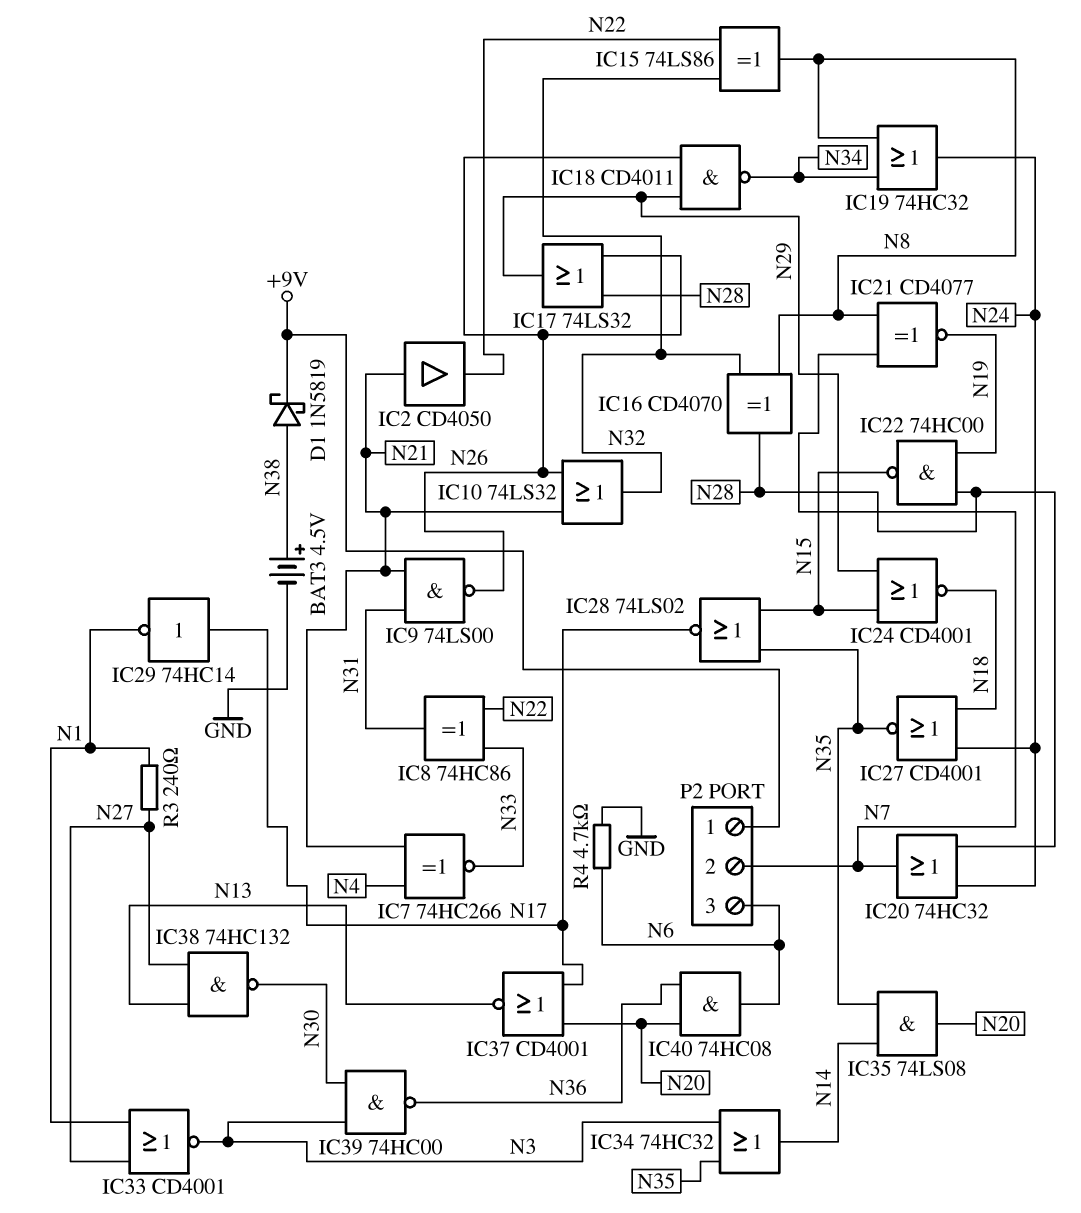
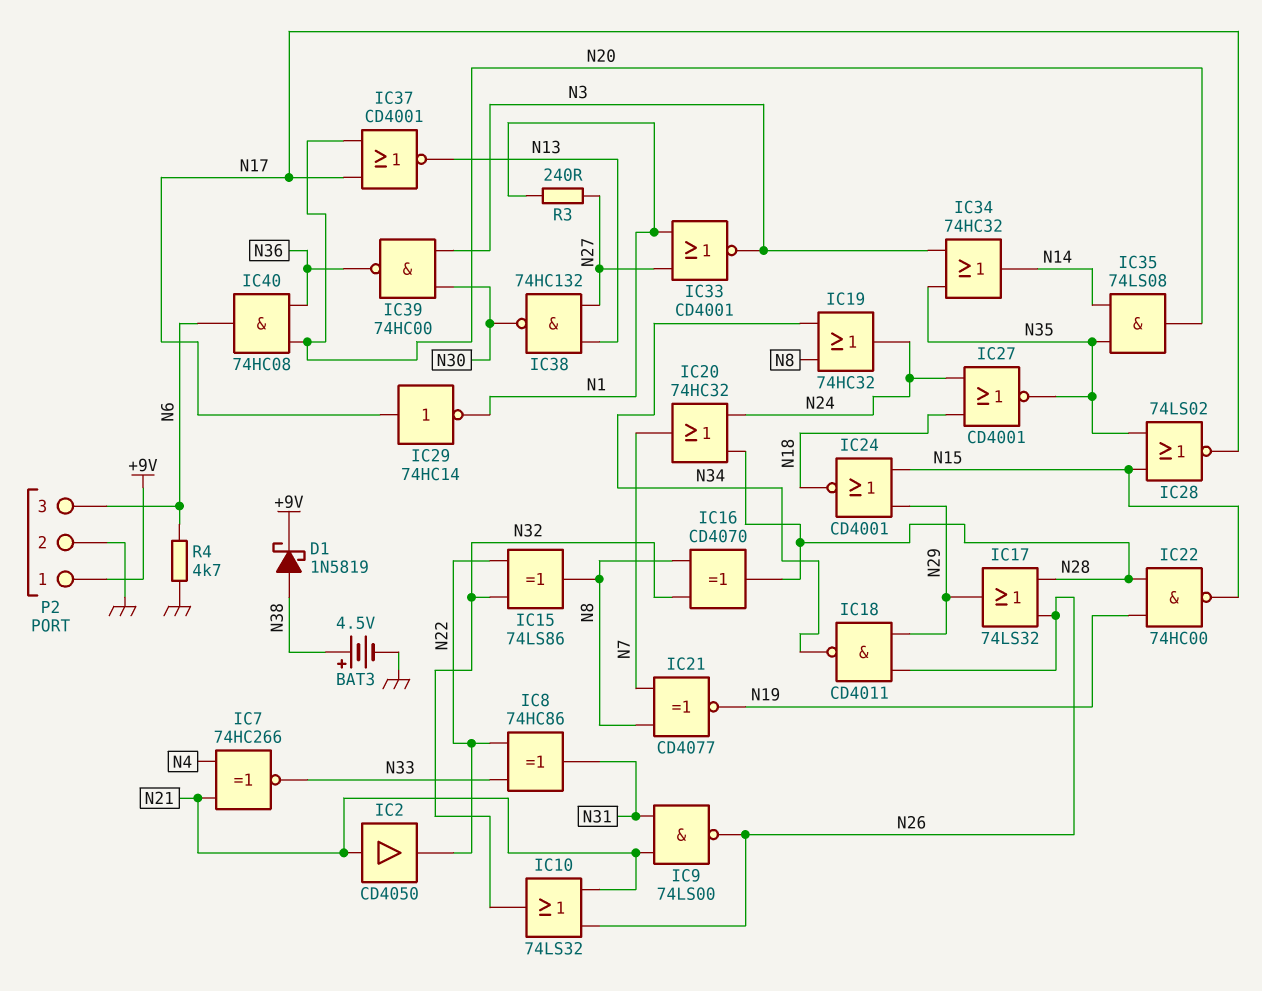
P2 pin 2: N7 -> GND

